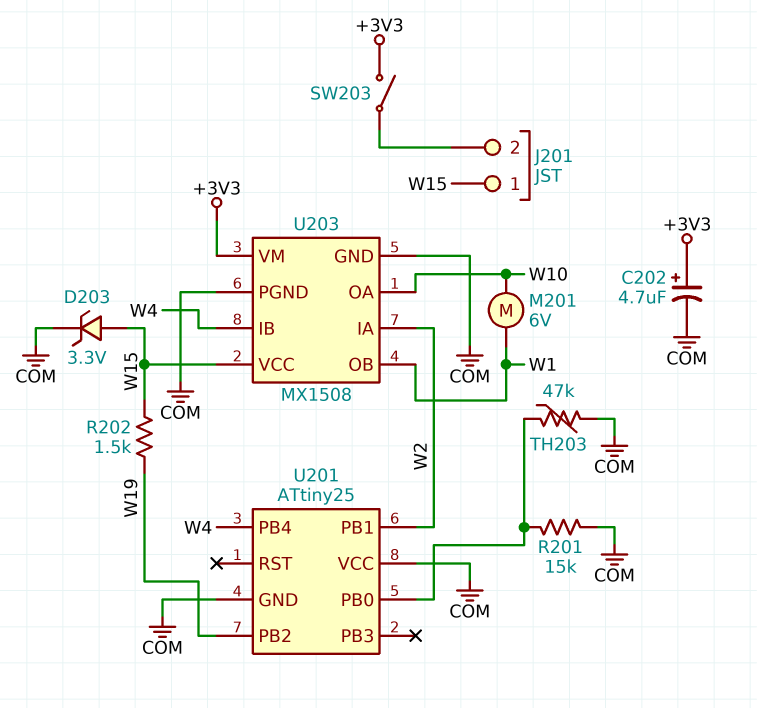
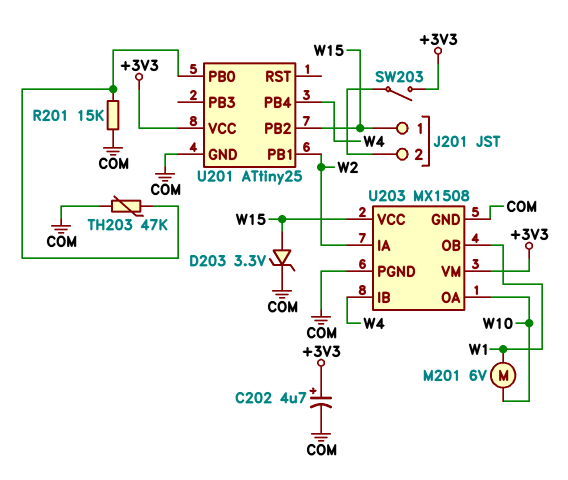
R202: 1.5k (W15, W19) -> none
U201 pin PB2: W19 -> W15
U201 pin VCC: COM -> +3V3

